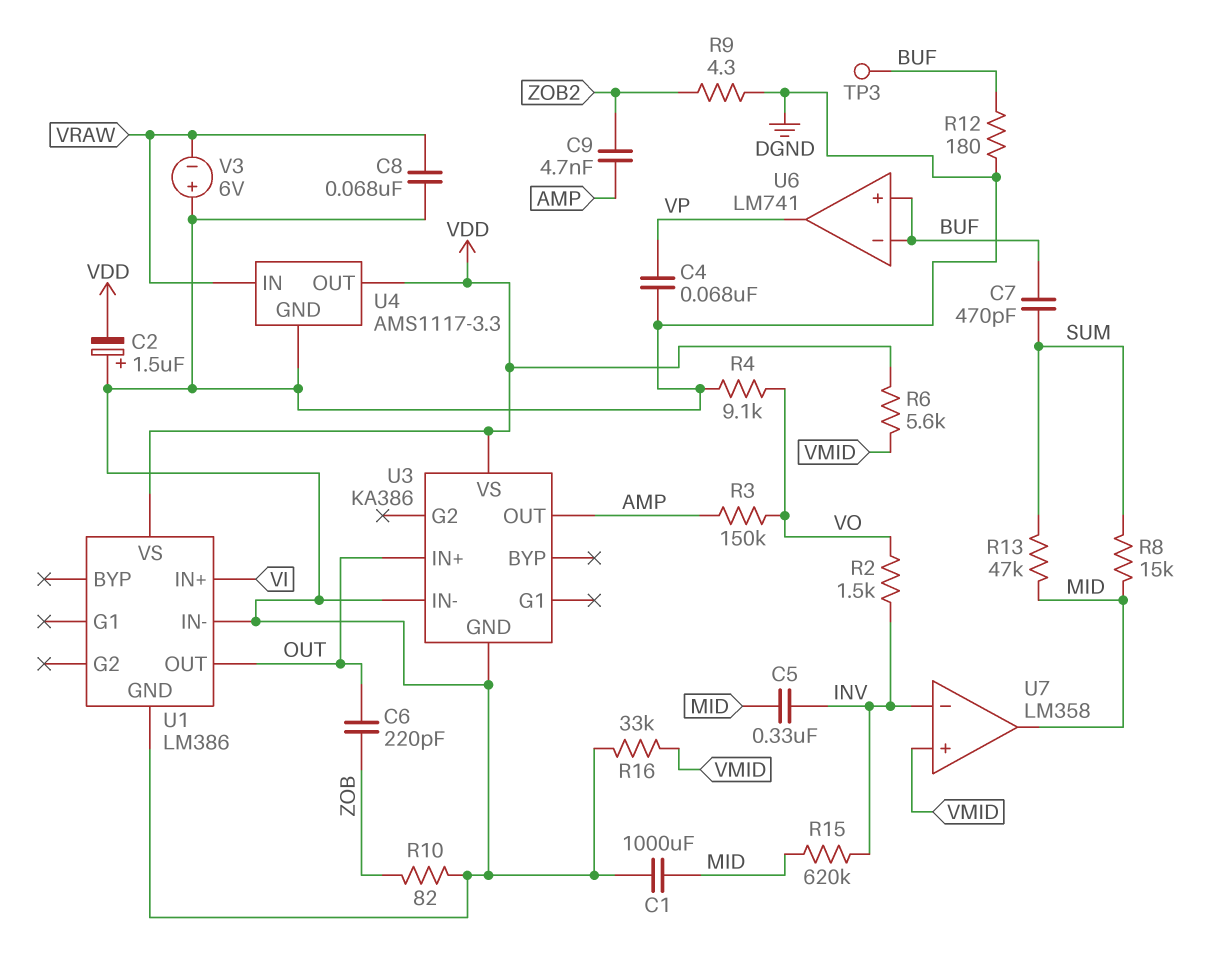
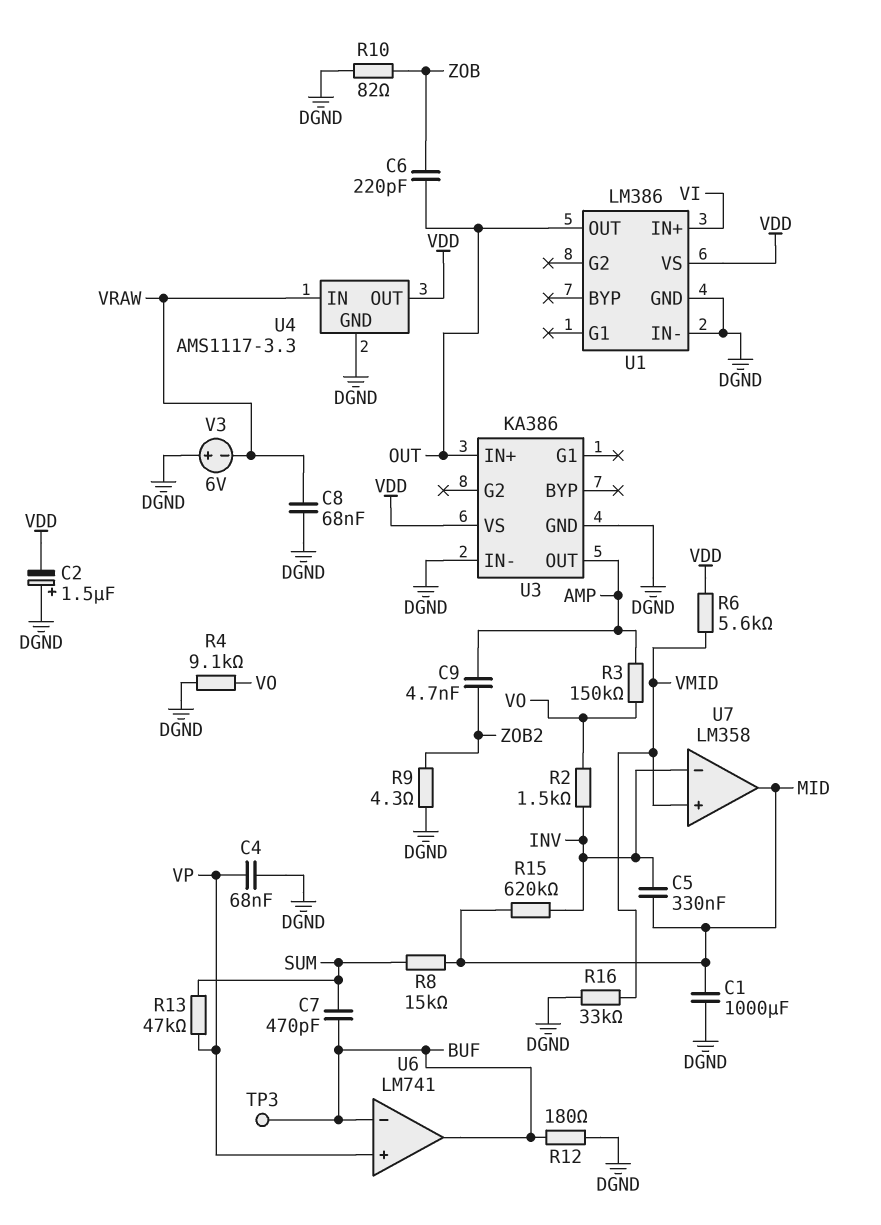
R13: 47k (MID, SUM) -> 47k (SUM, VP)
U6 pin in+: BUF -> VP
U6 pin out: VP -> BUF

